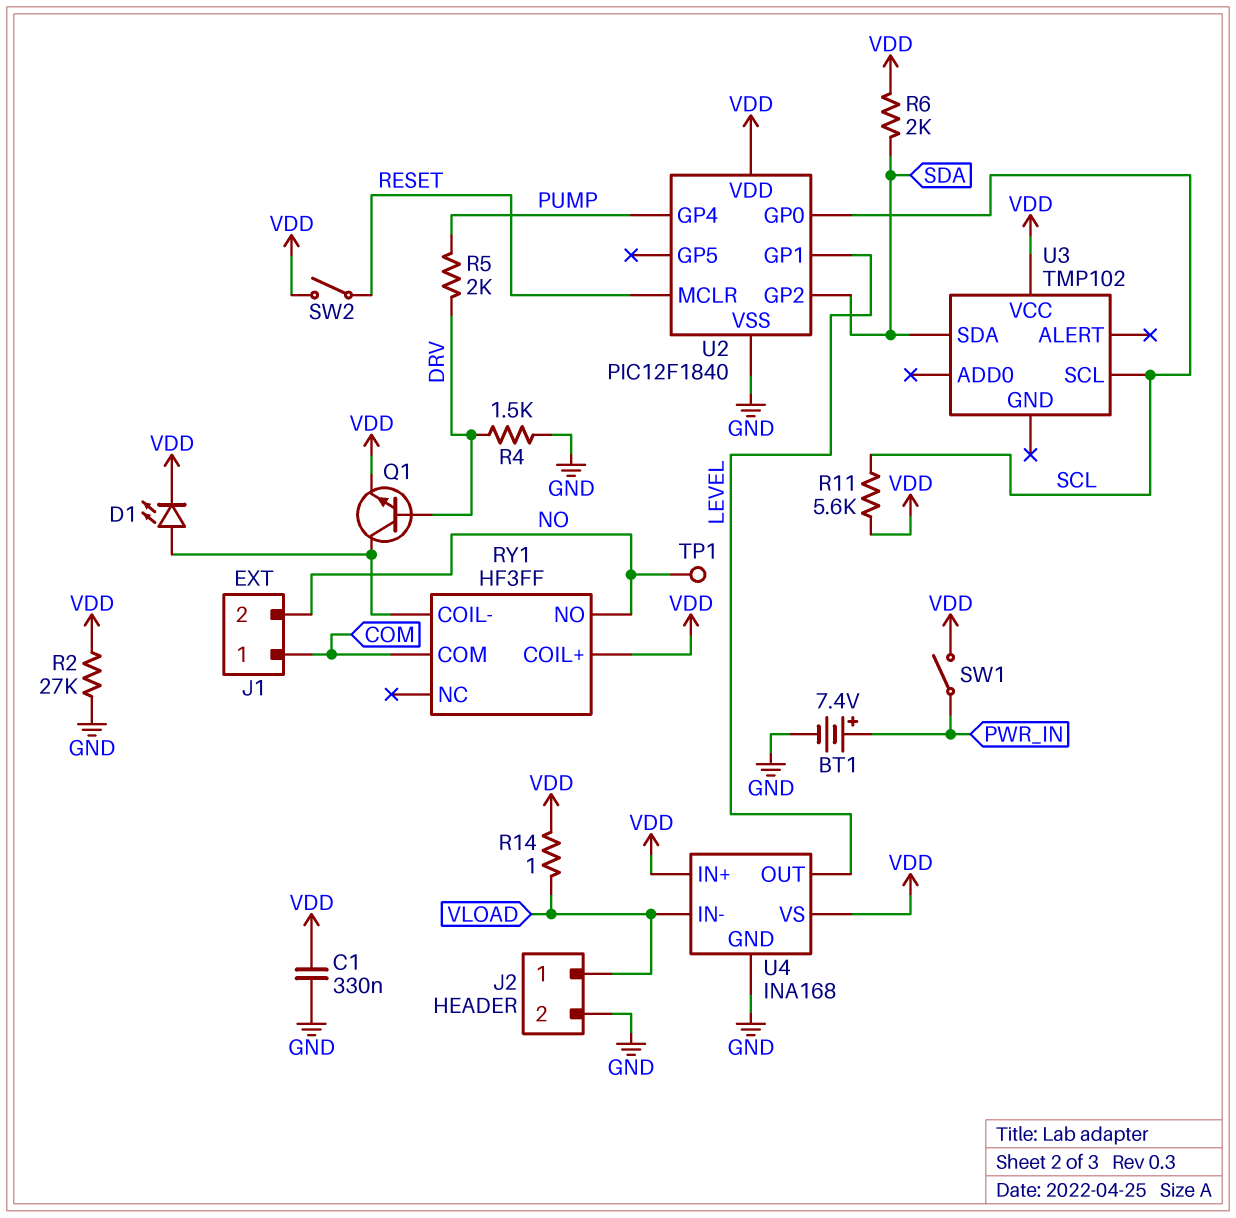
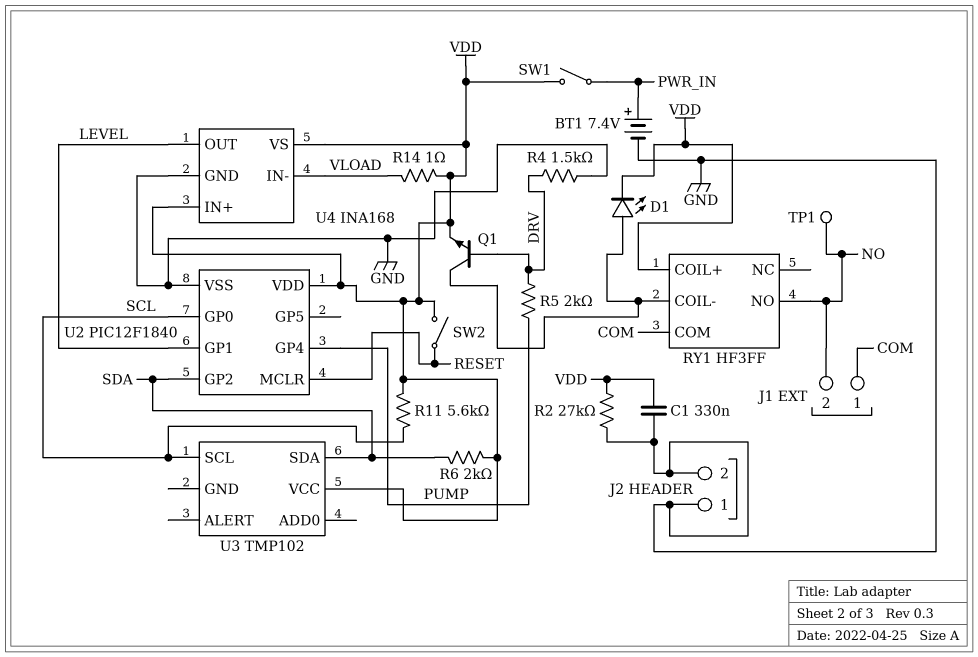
J2 pin 1: VLOAD -> GND

